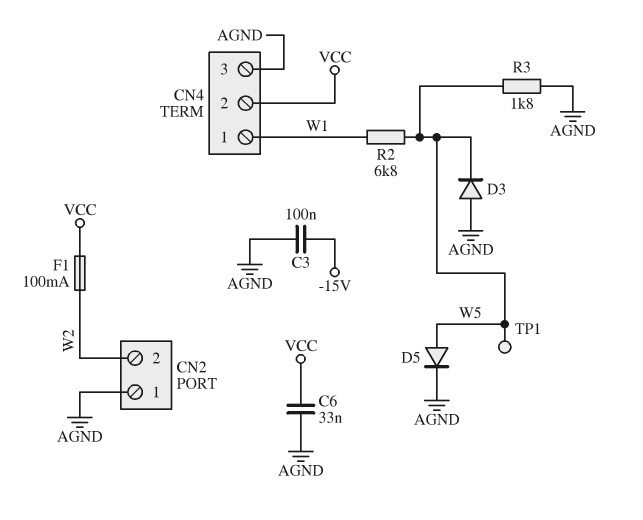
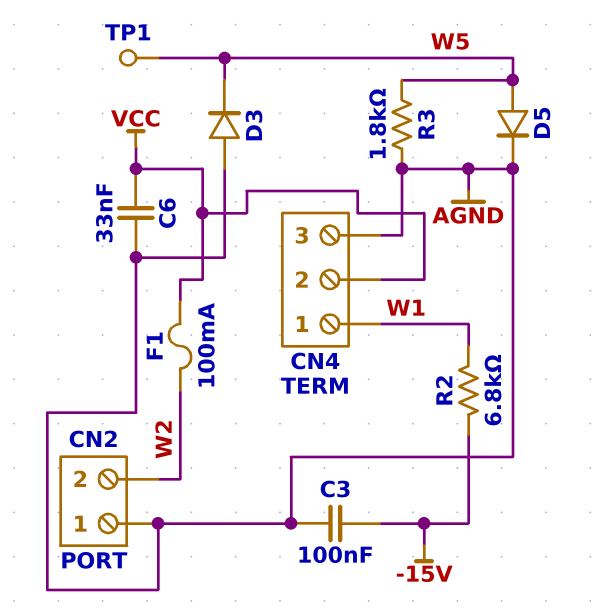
R2: 6.8k (W1, W5) -> 6.8k (-15V, W1)

